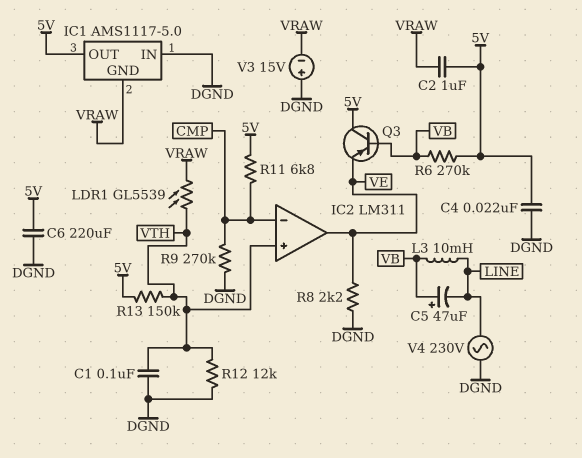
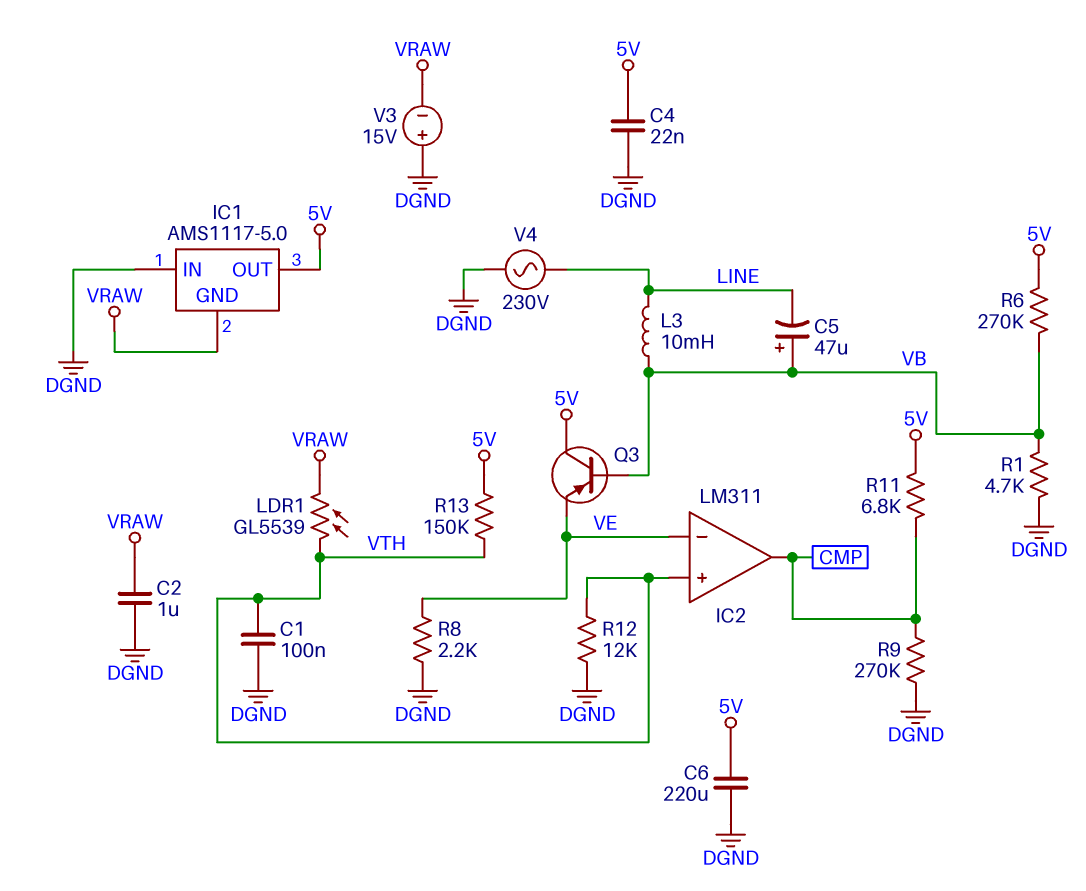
C2: 1uF (5V, VRAW) -> 1uF (DGND, VRAW)
IC2 pin in-: CMP -> VE
IC2 pin out: VE -> CMP
R1: none -> 4.7k (DGND, VB)

